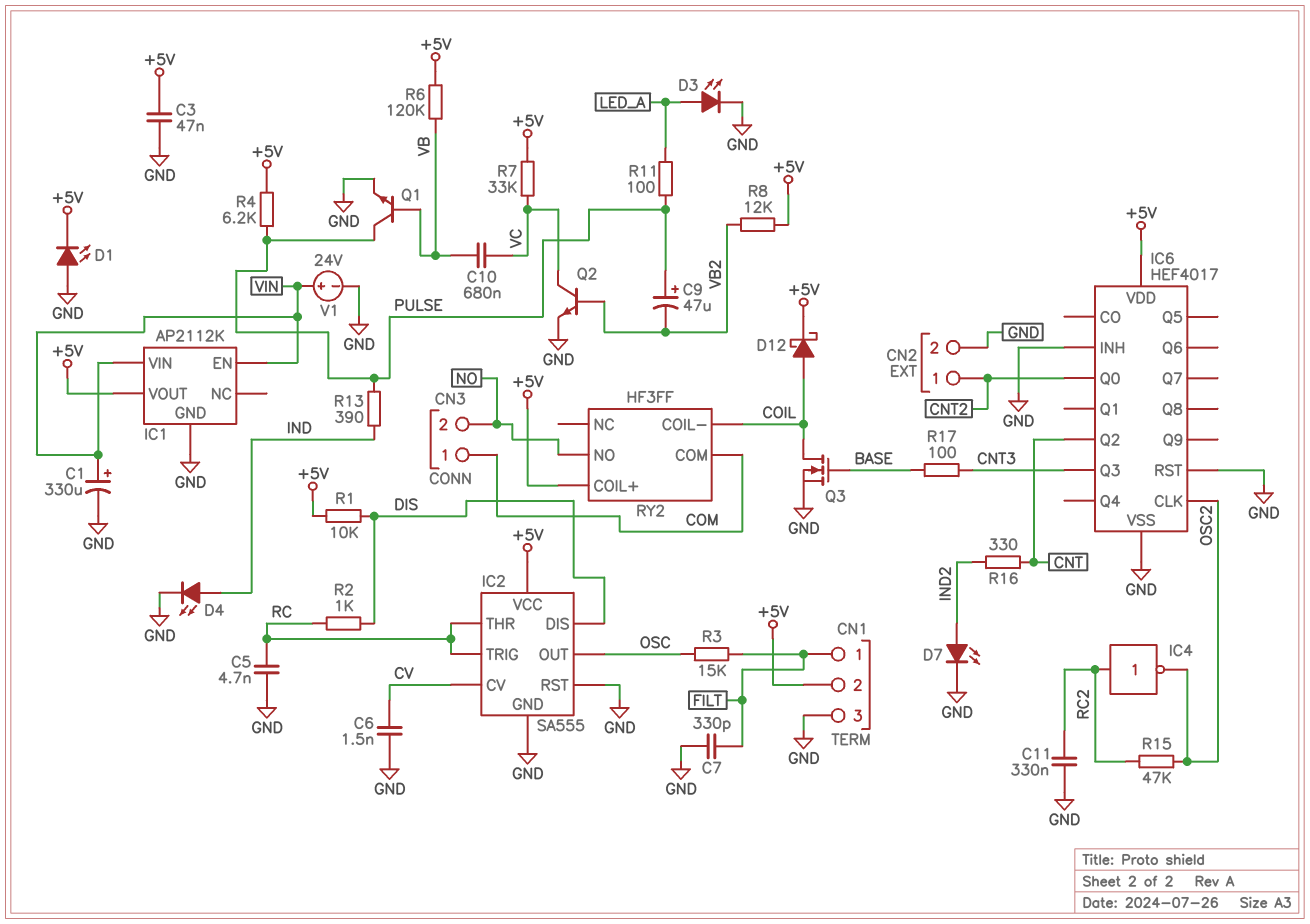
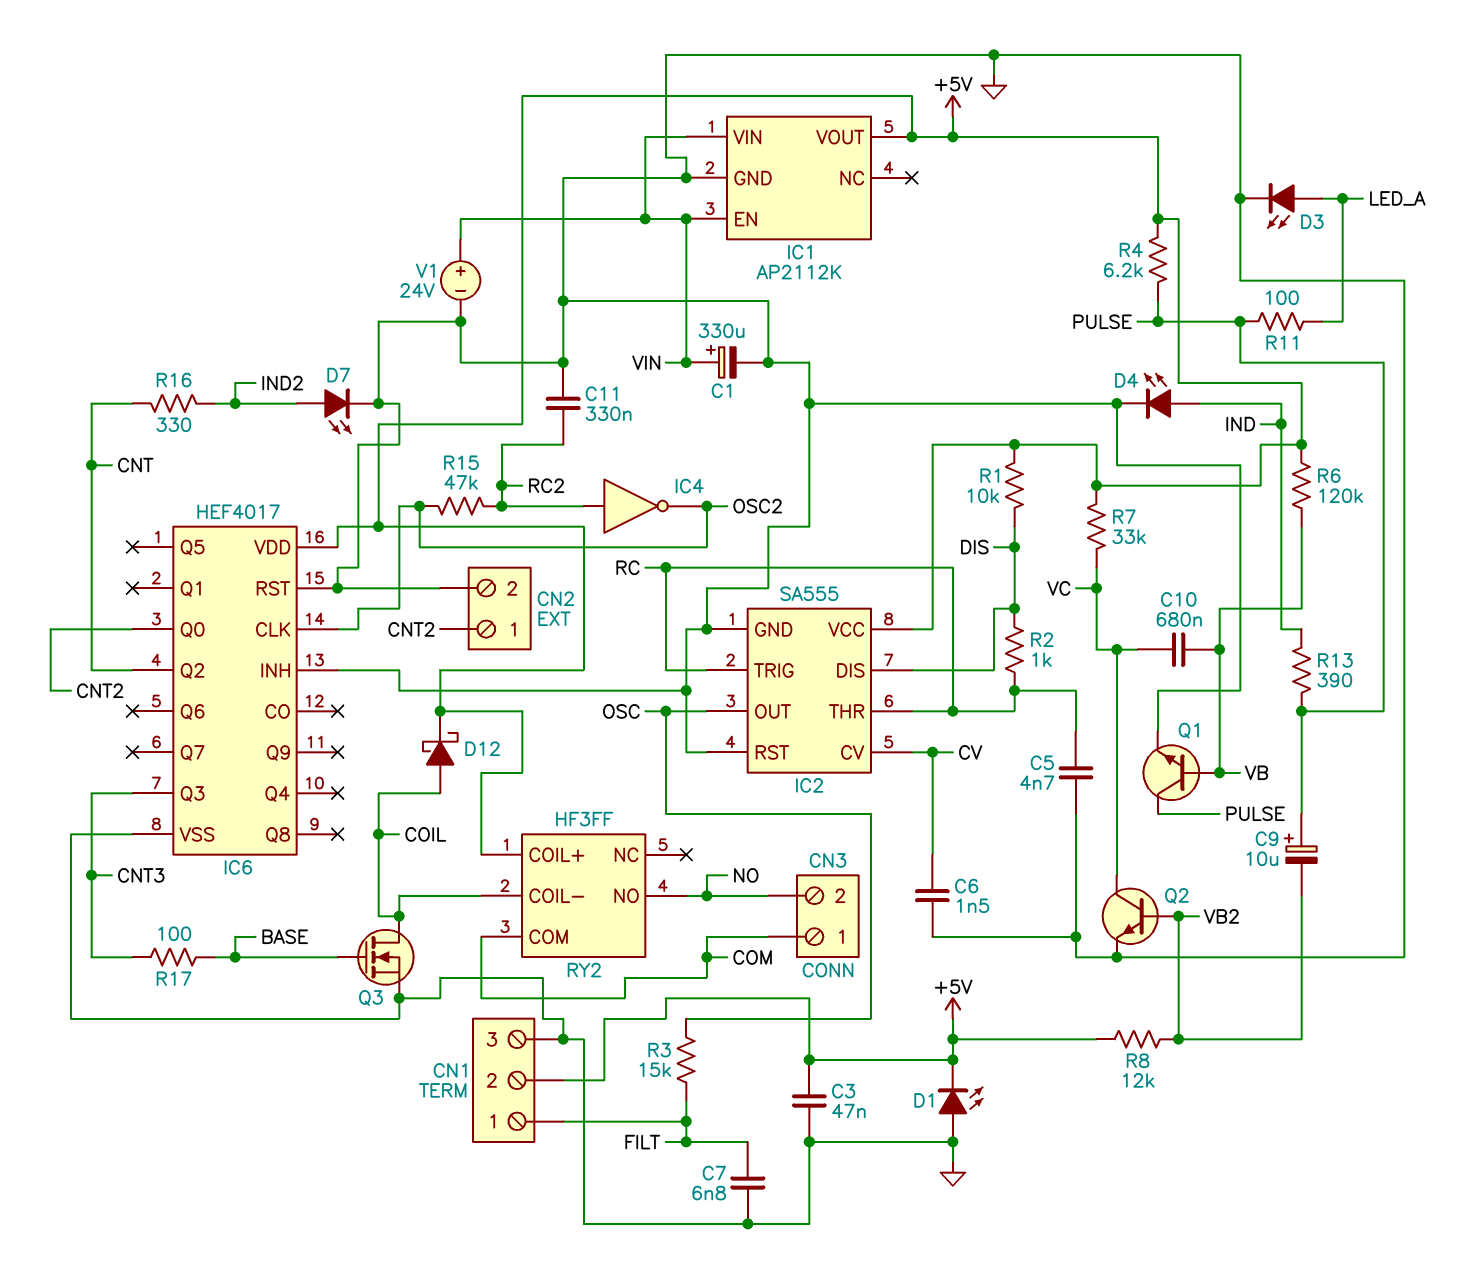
C7: 330pF (FILT, GND) -> 6.8nF (FILT, GND)
C9: 47uF (plus PULSE, minus VB2) -> 10uF (plus PULSE, minus VB2)

